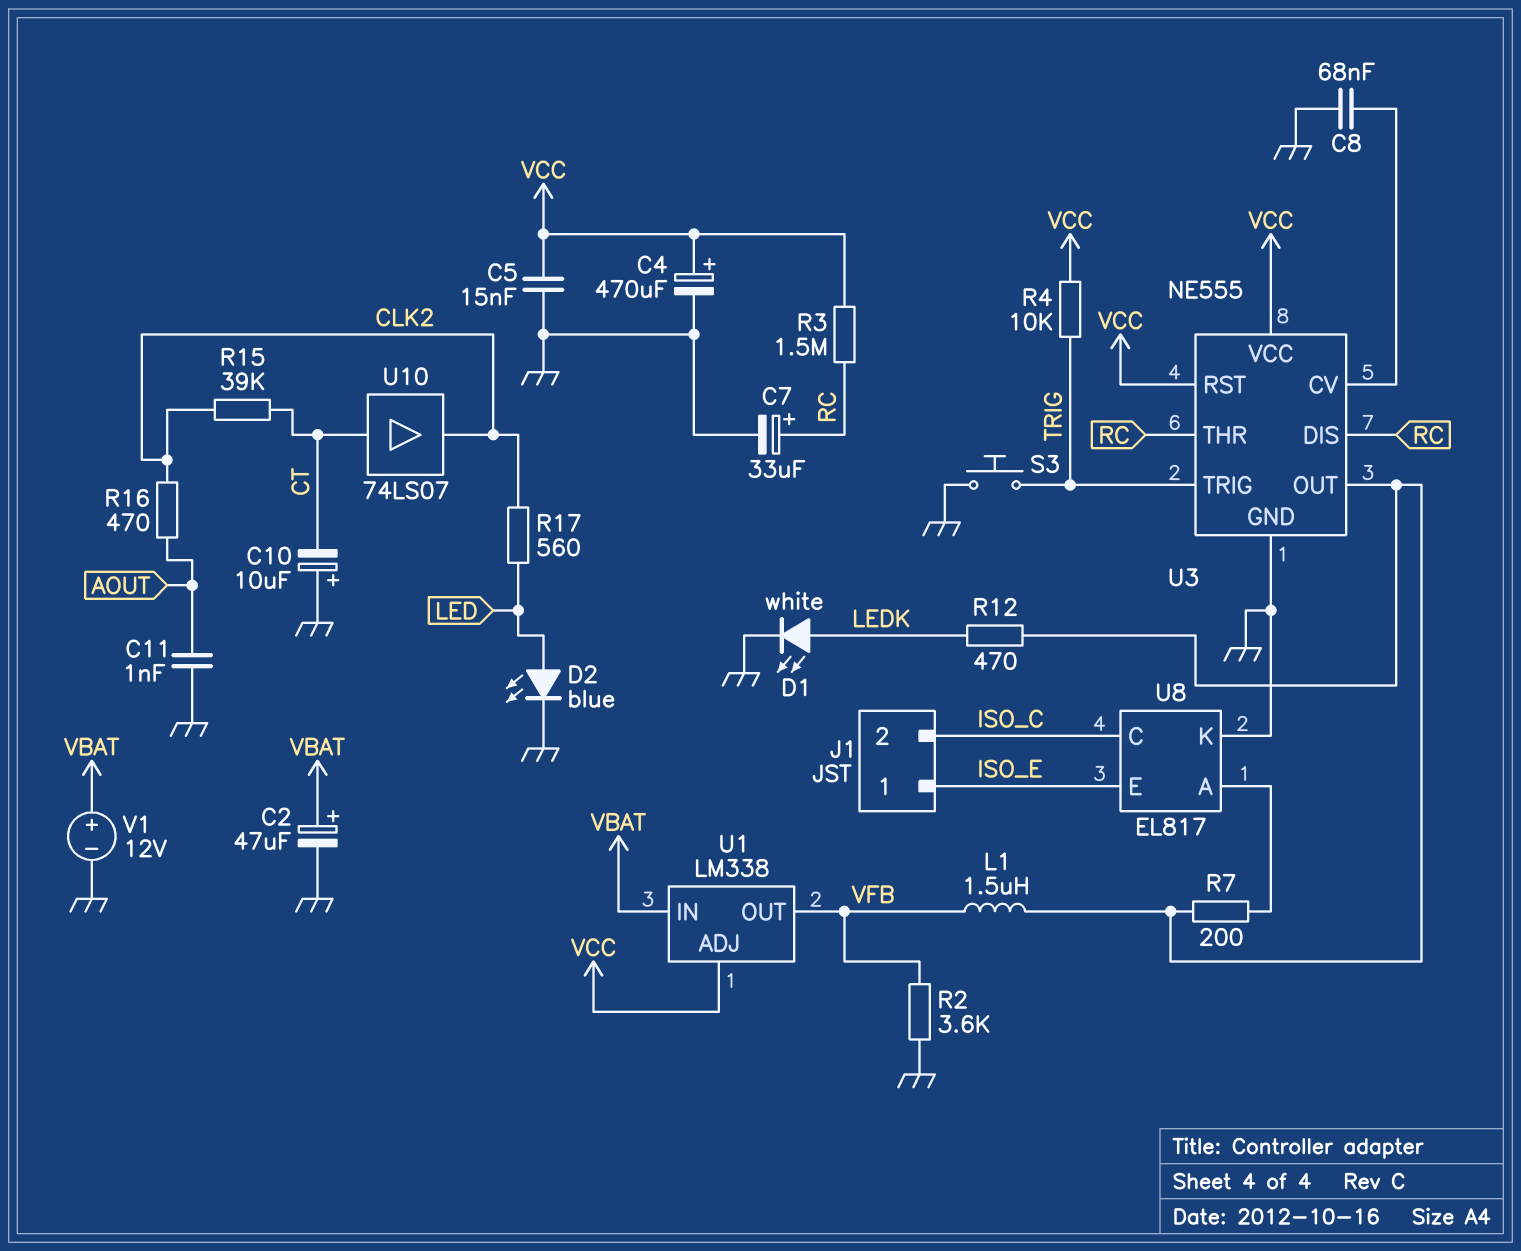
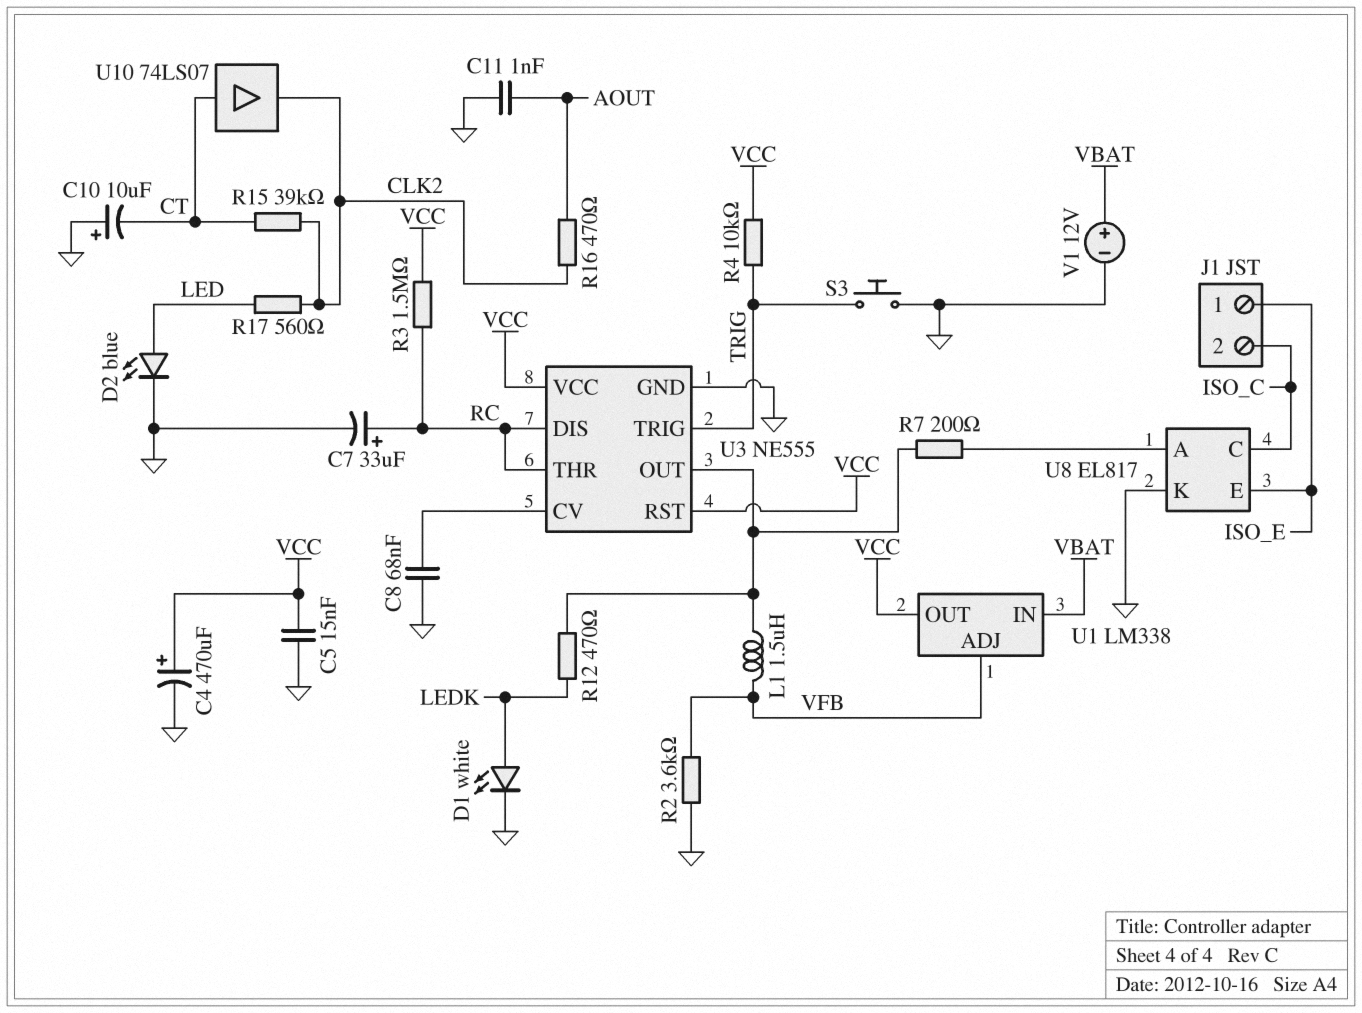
C2: 47uF (plus VBAT, minus GND) -> none
U1 pin ADJ: VCC -> VFB
U1 pin OUT: VFB -> VCC

